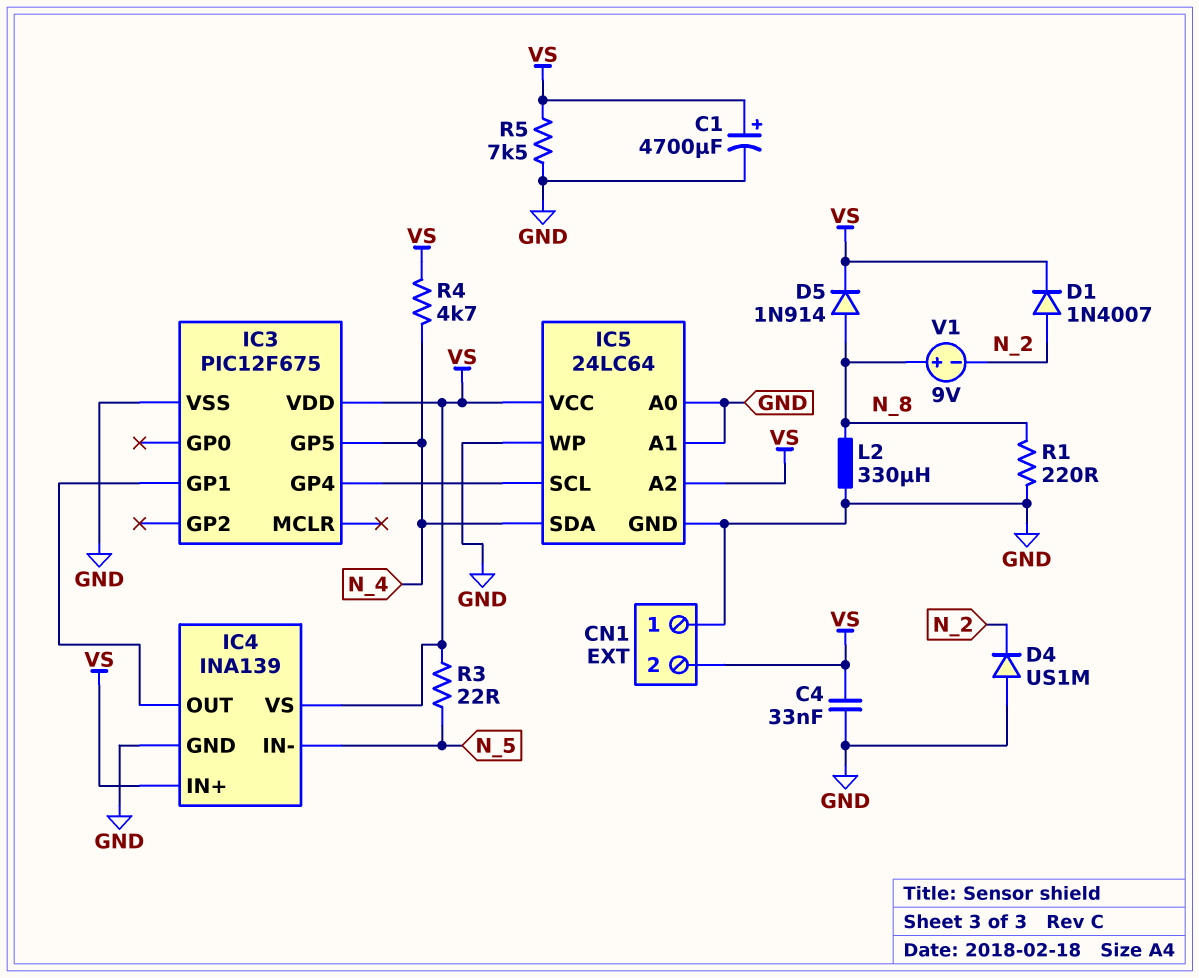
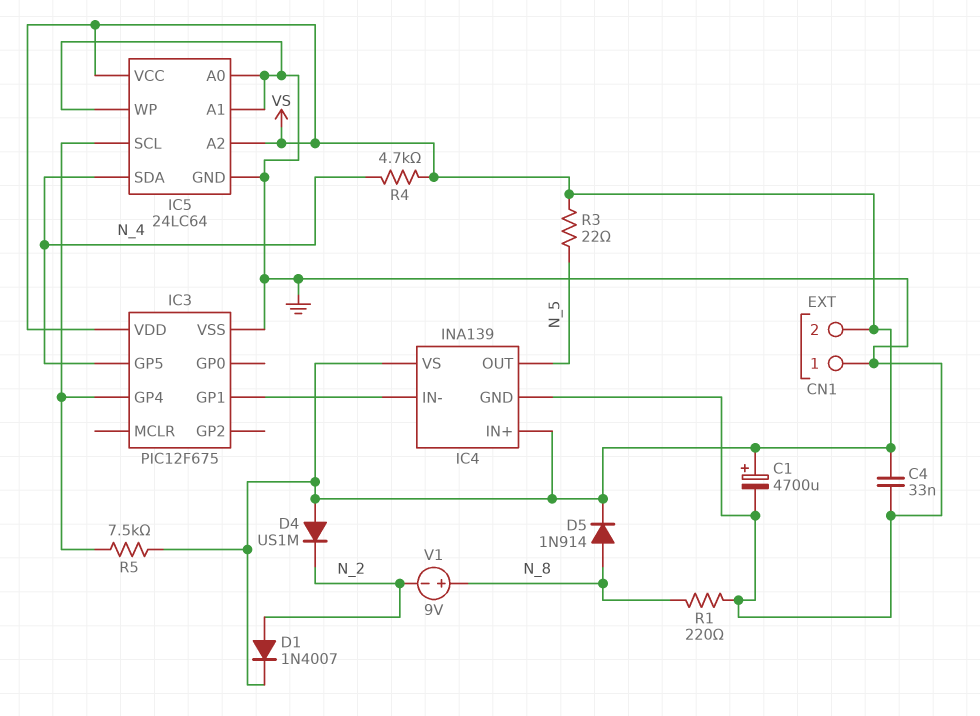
D4: diode US1M (A GND, K N_2) -> diode US1M (A VS, K N_2)
IC4 pin IN-: N_5 -> IC3/GP1
IC4 pin OUT: IC3/GP1 -> N_5
L2: 330uH (GND, N_8) -> none
R5: 7.5k (GND, VS) -> 7.5k (IC3/GP4, VS)

